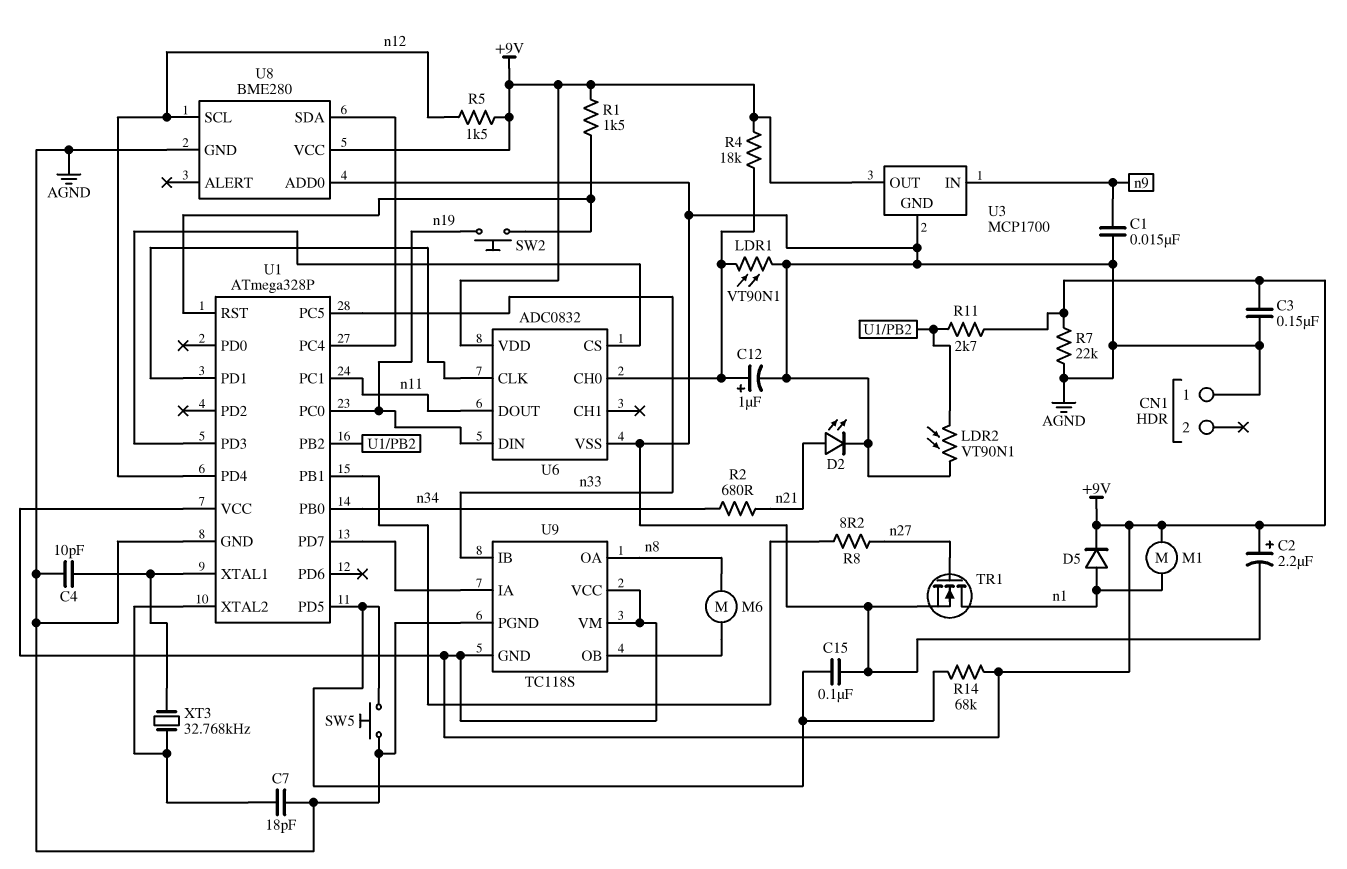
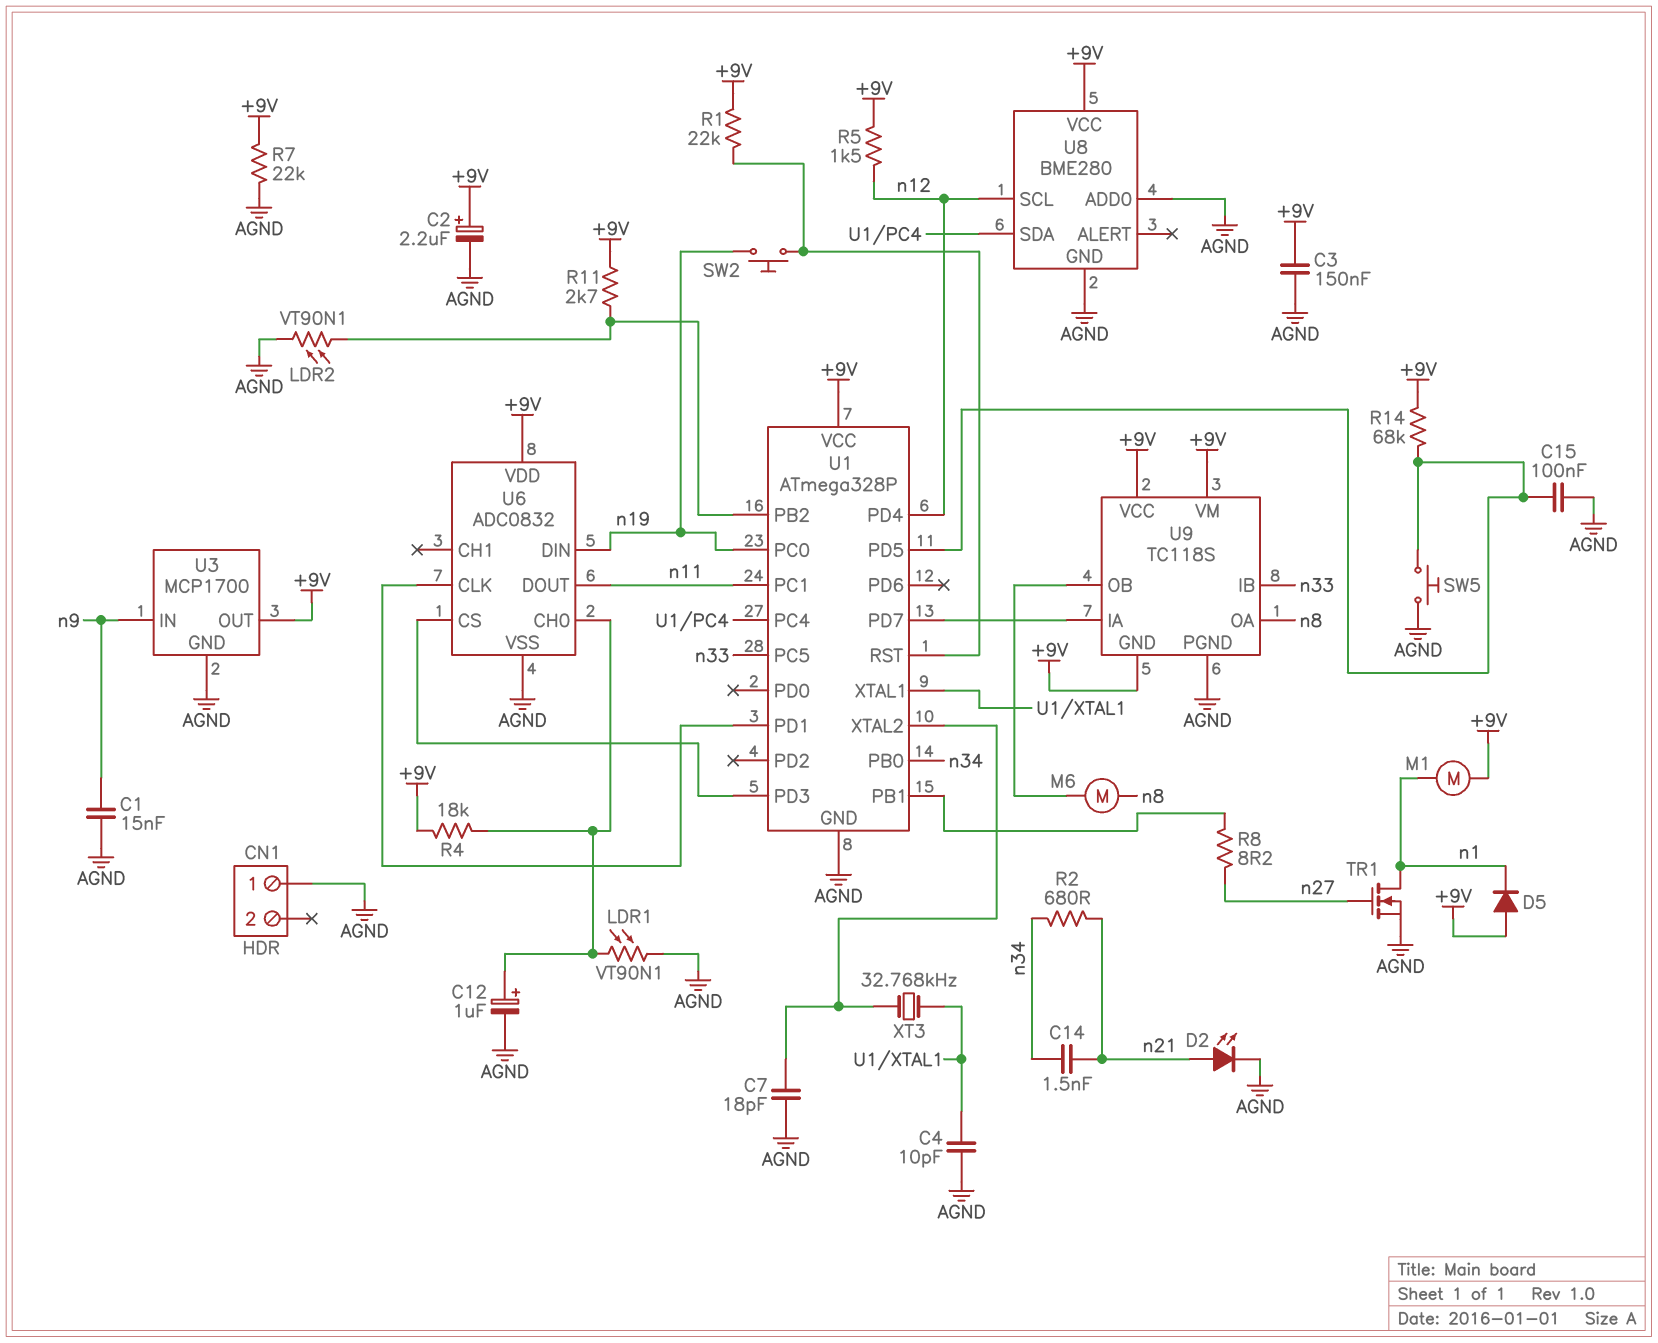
C14: none -> 1.5nF (n21, n34)
D5: diode (A n1, K +9V) -> diode (A +9V, K n1)
R1: 1.5k (+9V, U1/RST) -> 22k (+9V, U1/RST)

